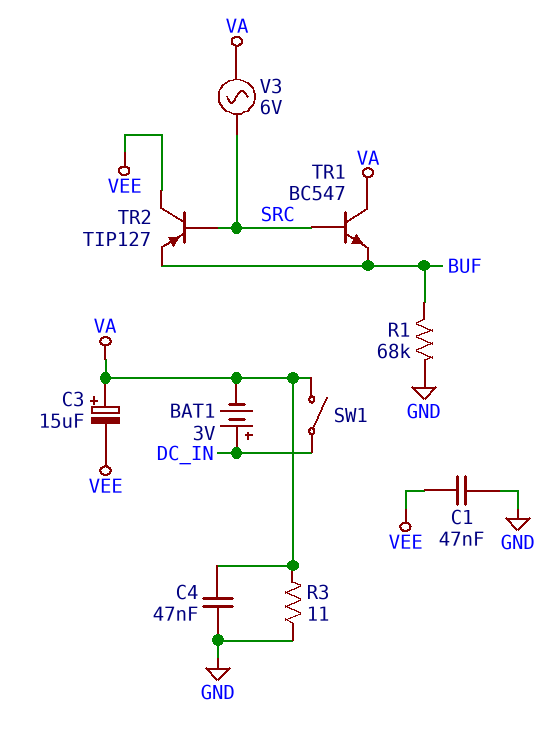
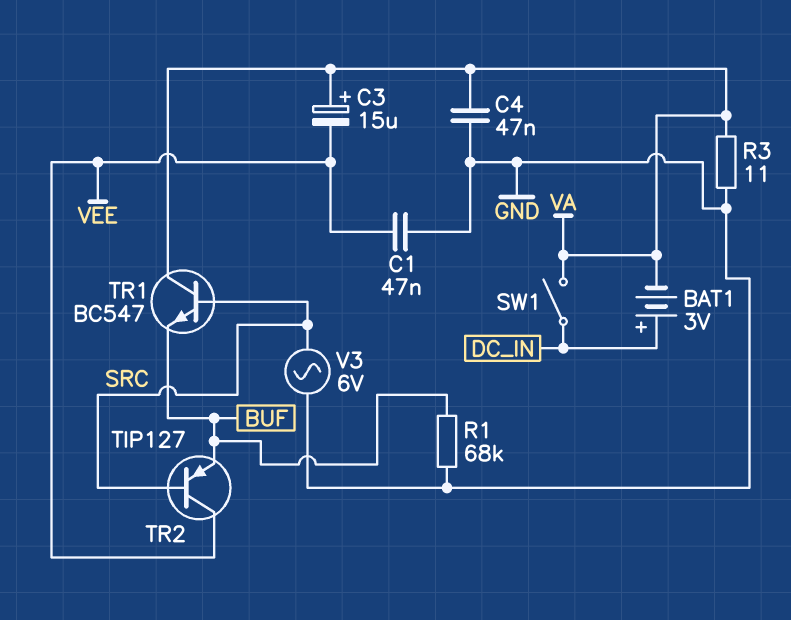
V3: AC 6V (SRC, VA) -> AC 6V (GND, SRC)

